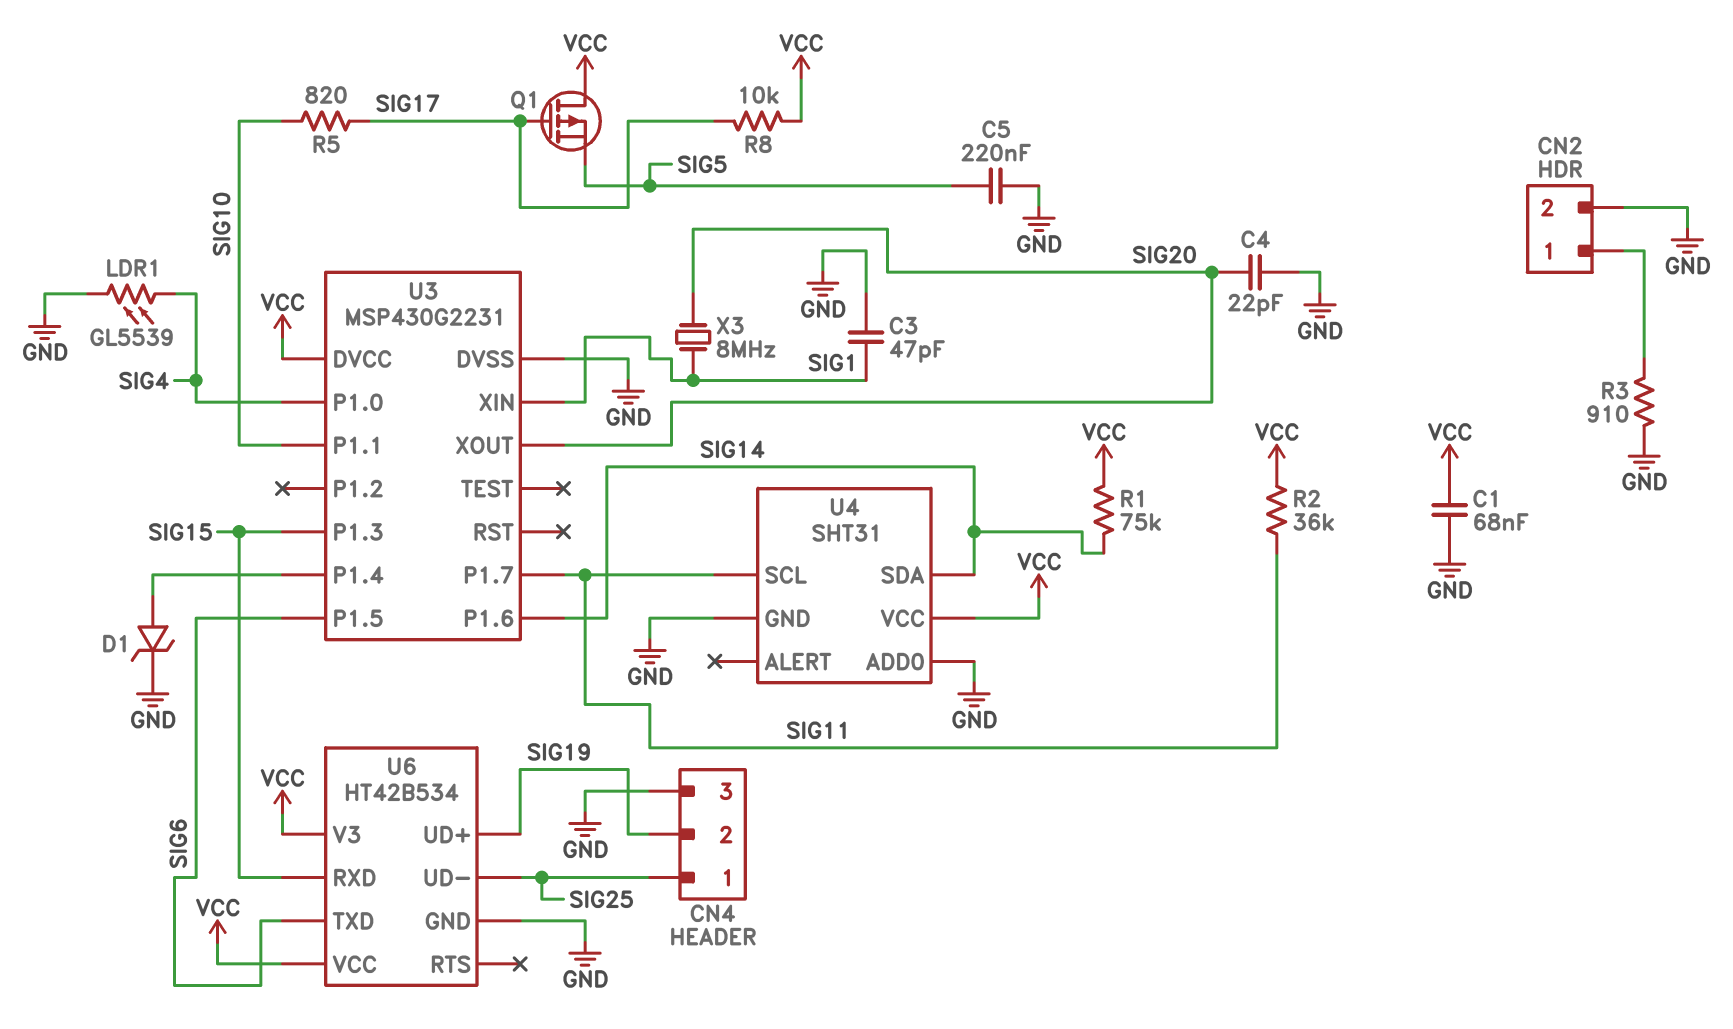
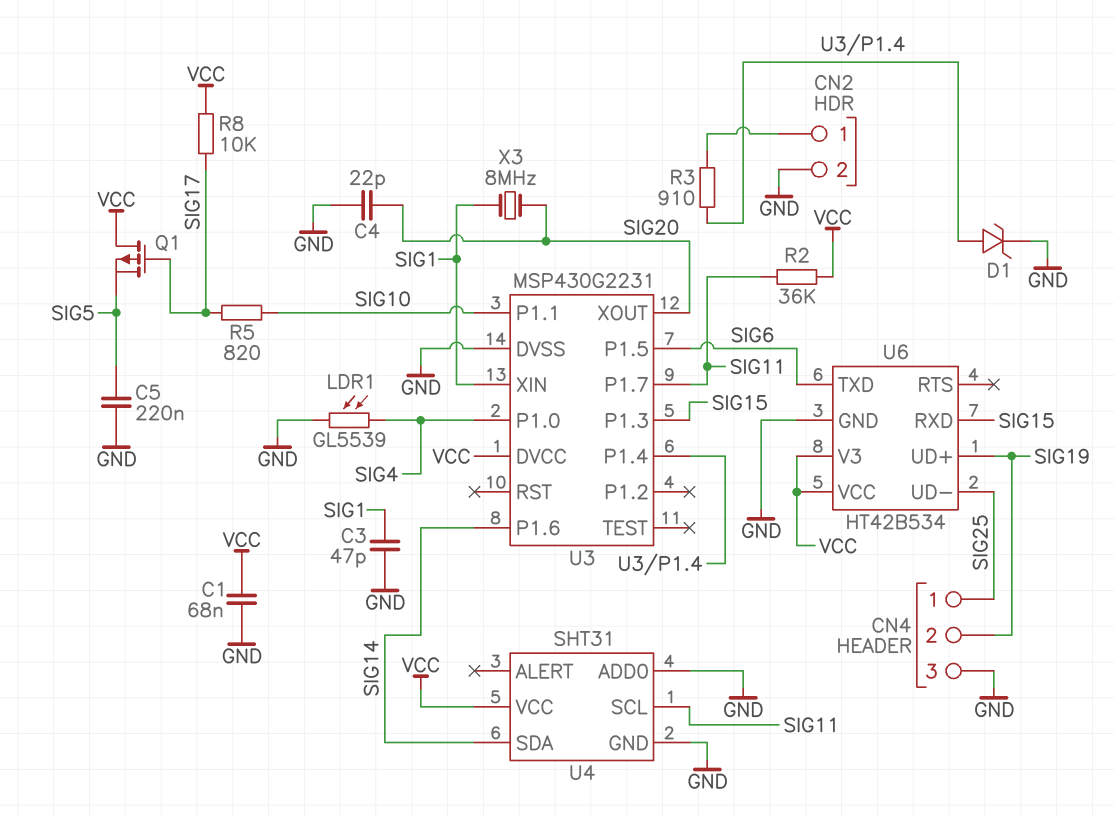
R1: 75k (SIG14, VCC) -> none
R3: 910 (CN2/1, GND) -> 910 (CN2/1, U3/P1.4)

